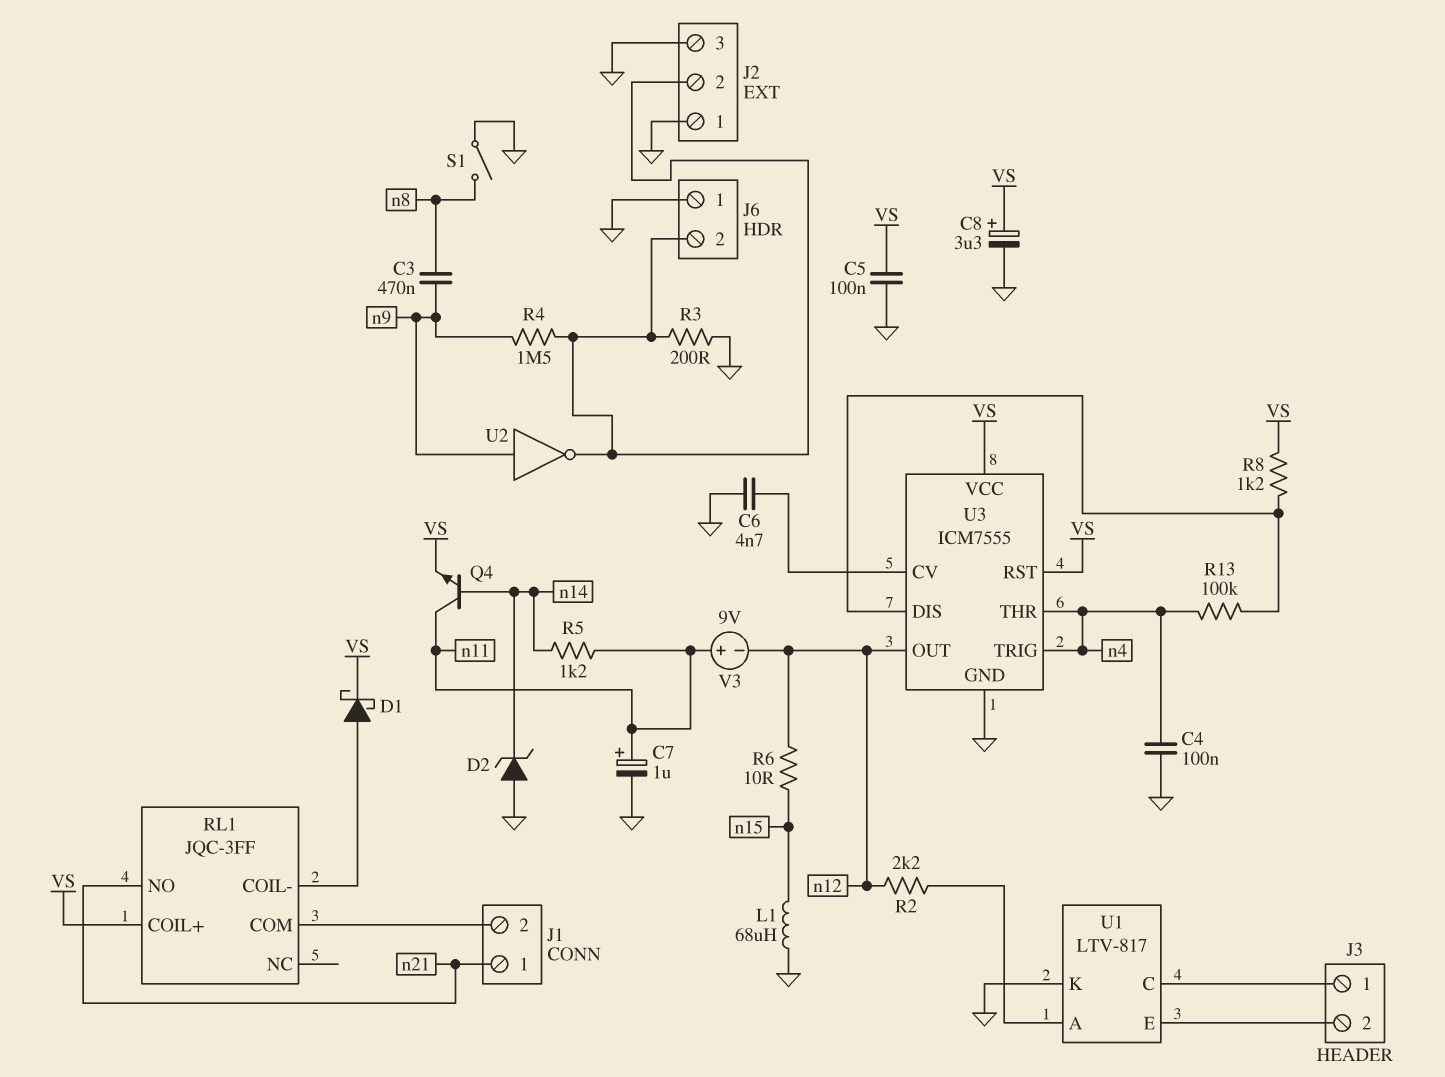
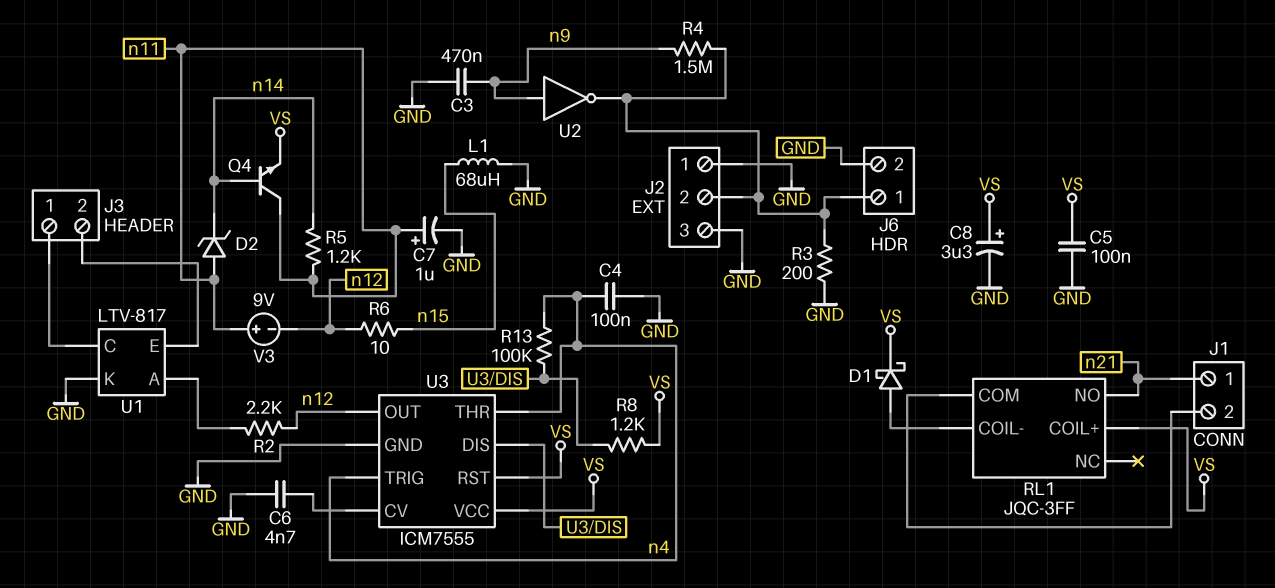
C3: 470nF (n8, n9) -> 470nF (GND, n9)
D2: zener (A GND, K n14) -> zener (A n11, K n14)
J6 pin 1: GND -> J2/2
J6 pin 2: J2/2 -> GND
S1: switch (GND, n8) -> none

